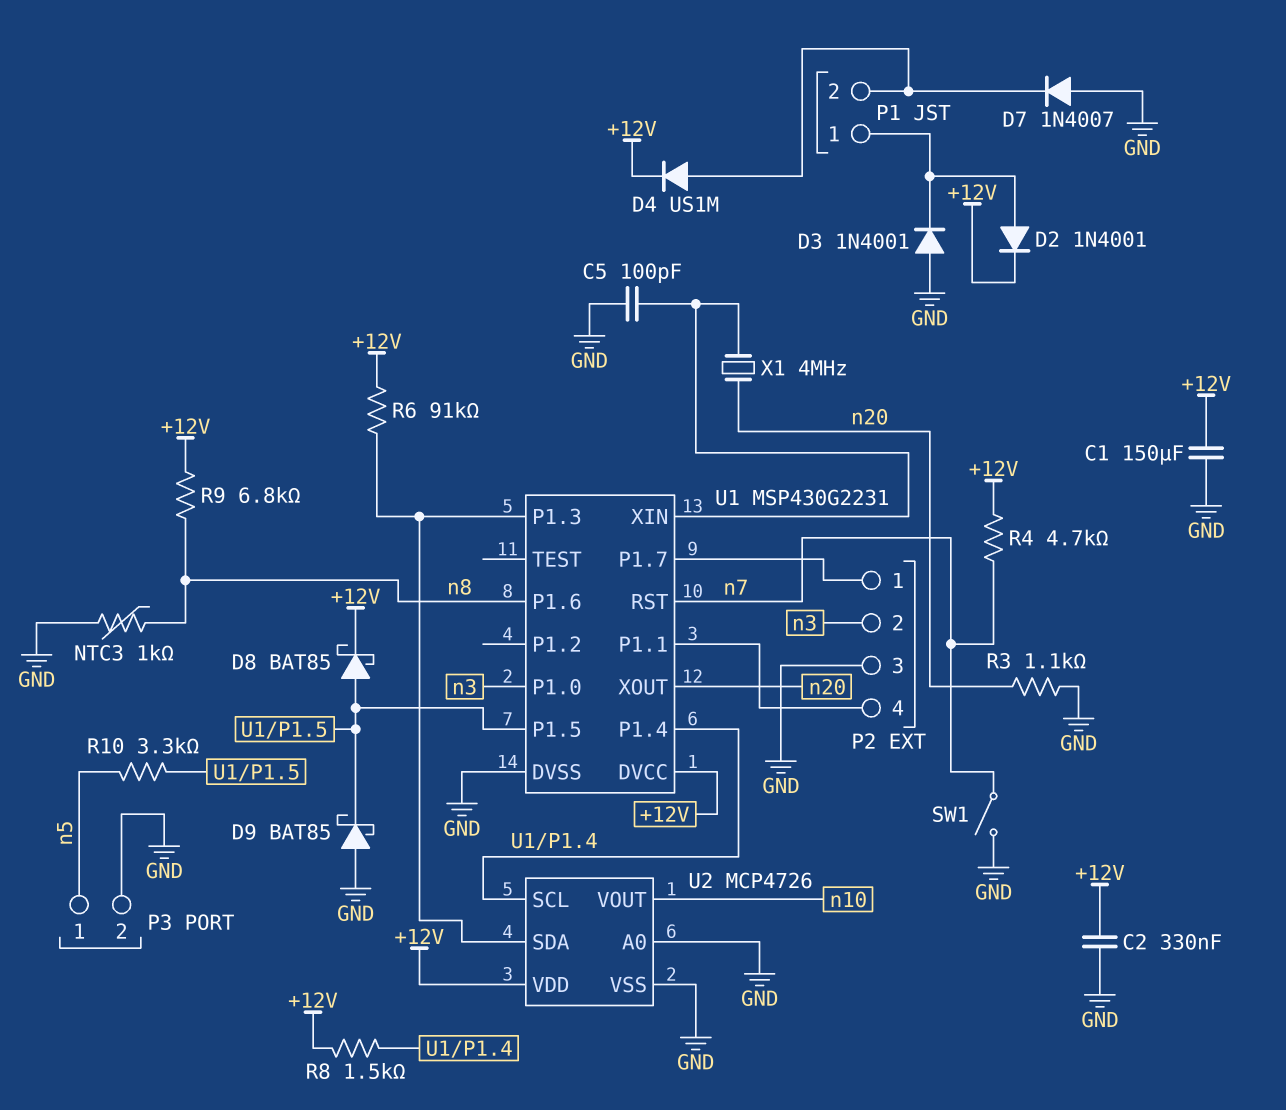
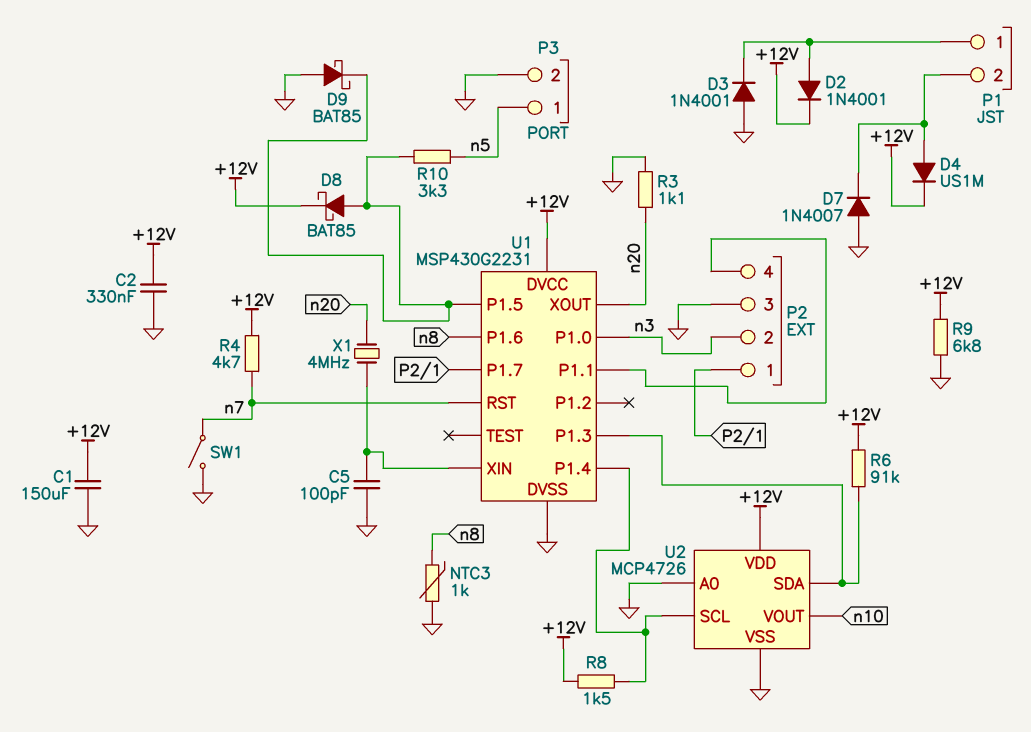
R9: 6.8k (+12V, n8) -> 6.8k (+12V, GND)

